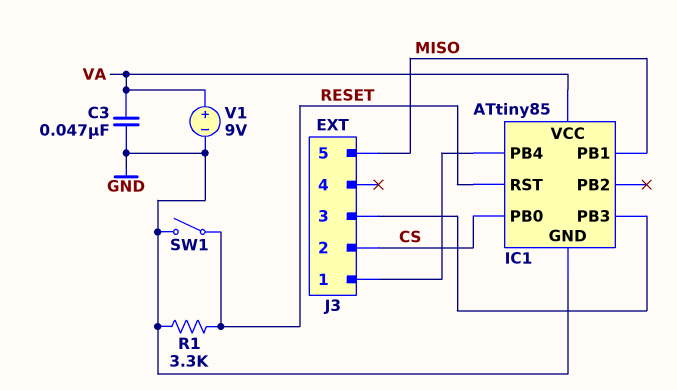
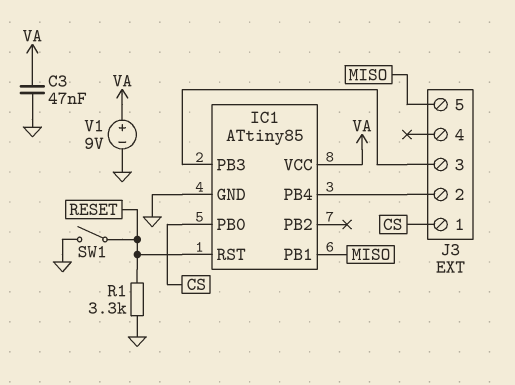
J3 pin 1: IC1/PB4 -> CS
J3 pin 2: CS -> IC1/PB4

